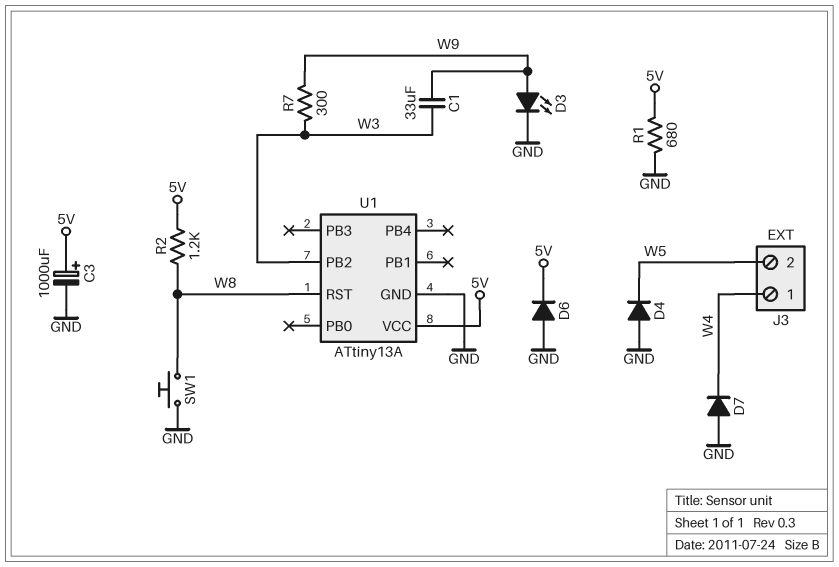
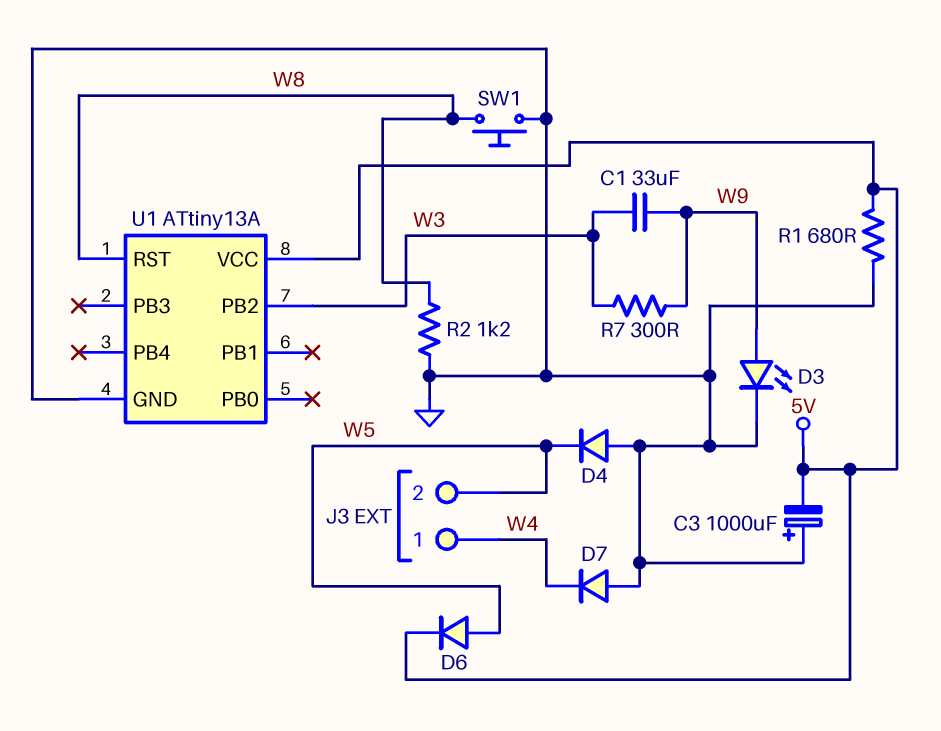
C3: 1000uF (plus 5V, minus GND) -> 1000uF (plus GND, minus 5V)
D6: diode (A GND, K 5V) -> diode (A W5, K 5V)
R2: 1.2k (5V, W8) -> 1.2k (GND, W8)

